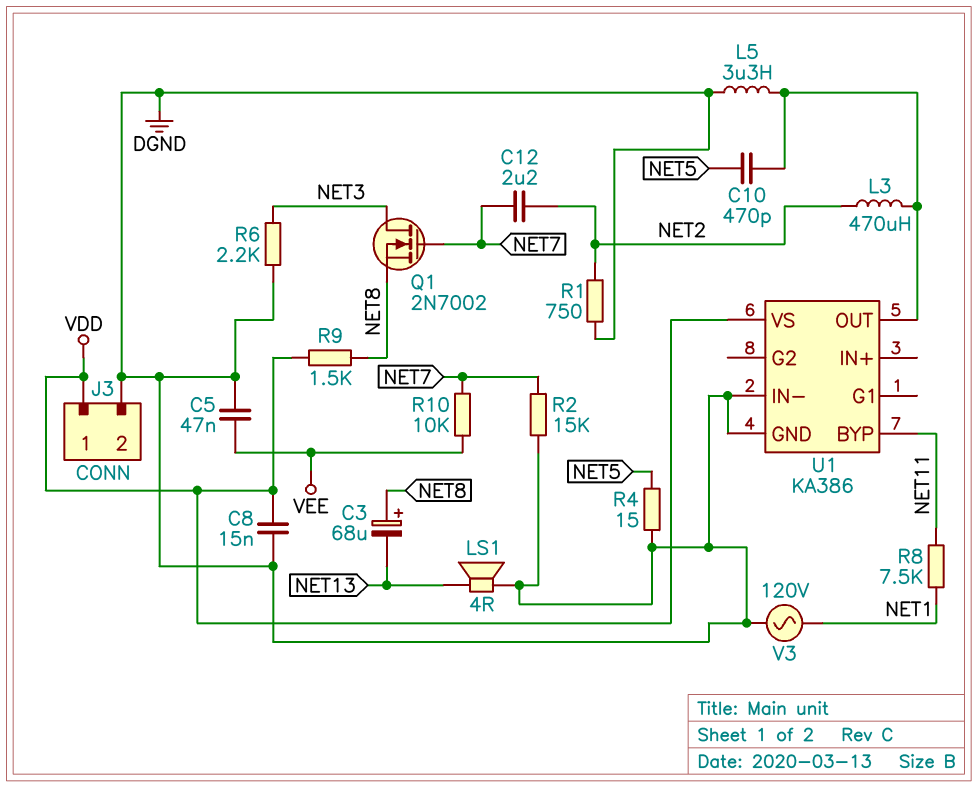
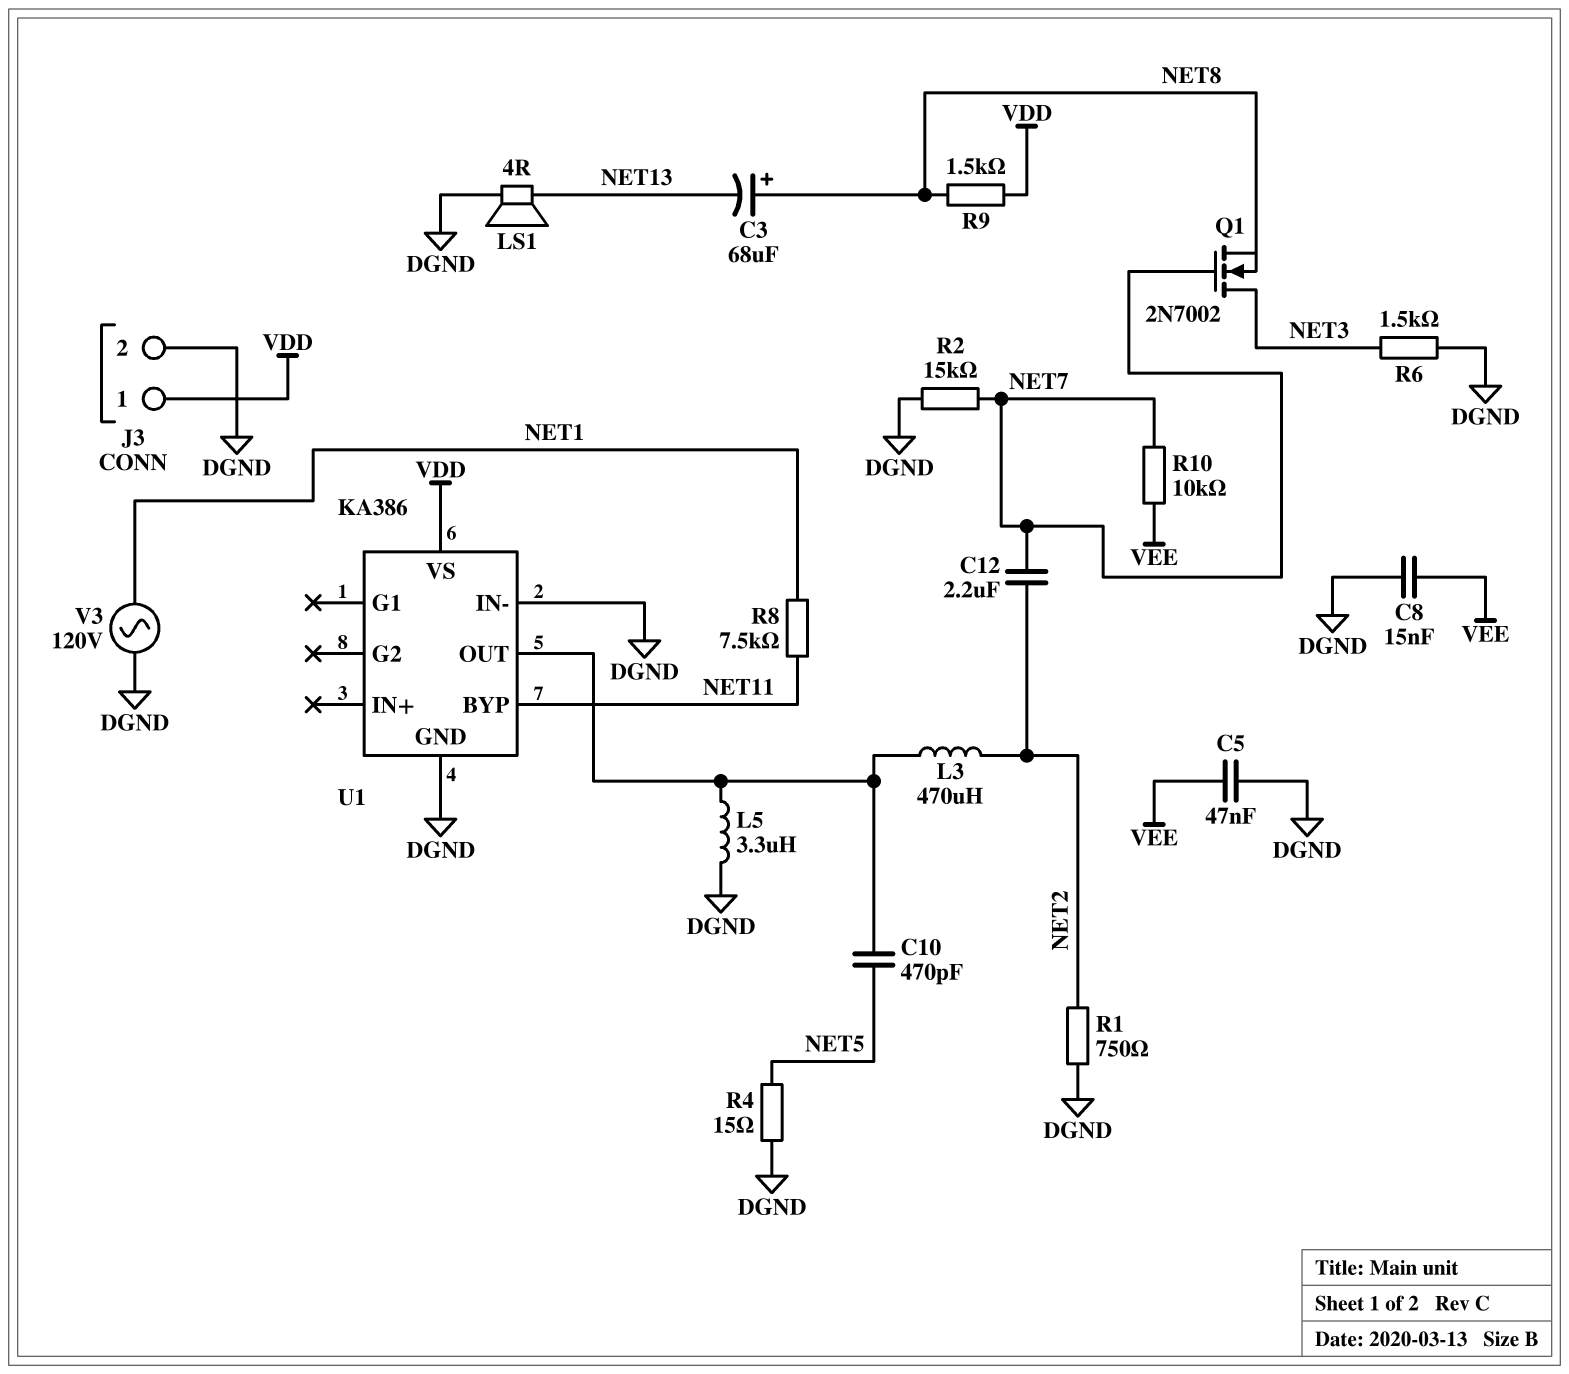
C8: 15nF (DGND, VDD) -> 15nF (DGND, VEE)
R6: 2.2k (DGND, NET3) -> 1.5k (DGND, NET3)

